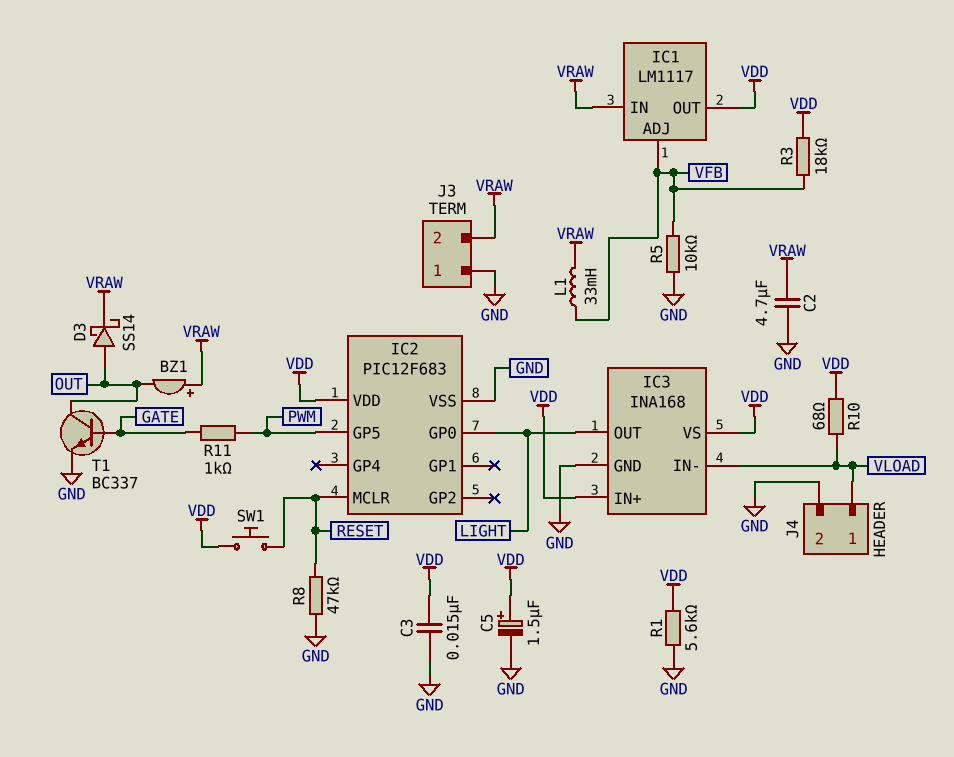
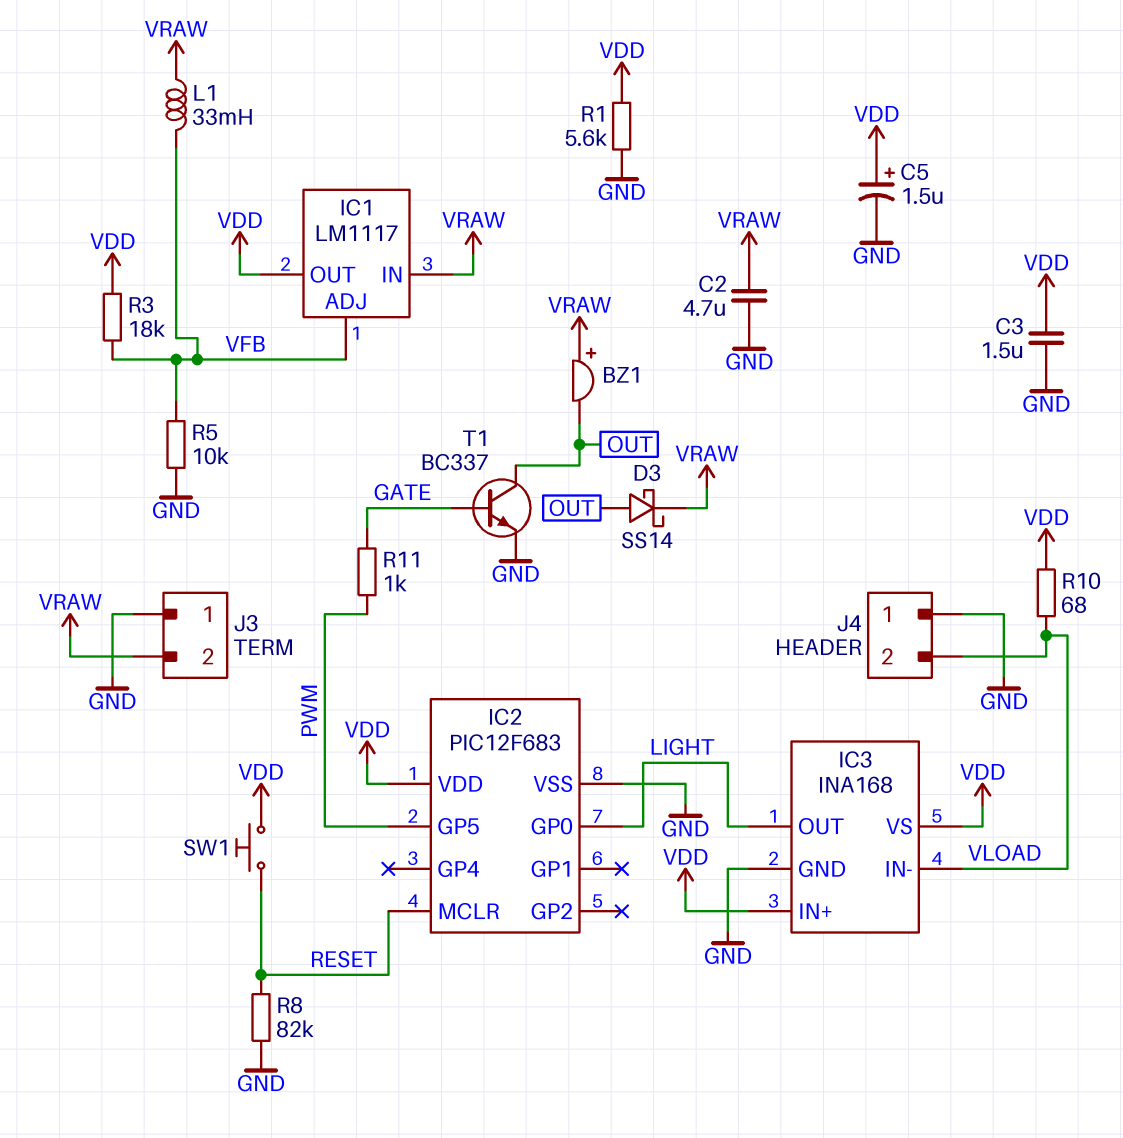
C3: 15nF (GND, VDD) -> 1.5uF (GND, VDD)
J4 pin 1: VLOAD -> GND
J4 pin 2: GND -> VLOAD
R8: 47k (GND, RESET) -> 82k (GND, RESET)

